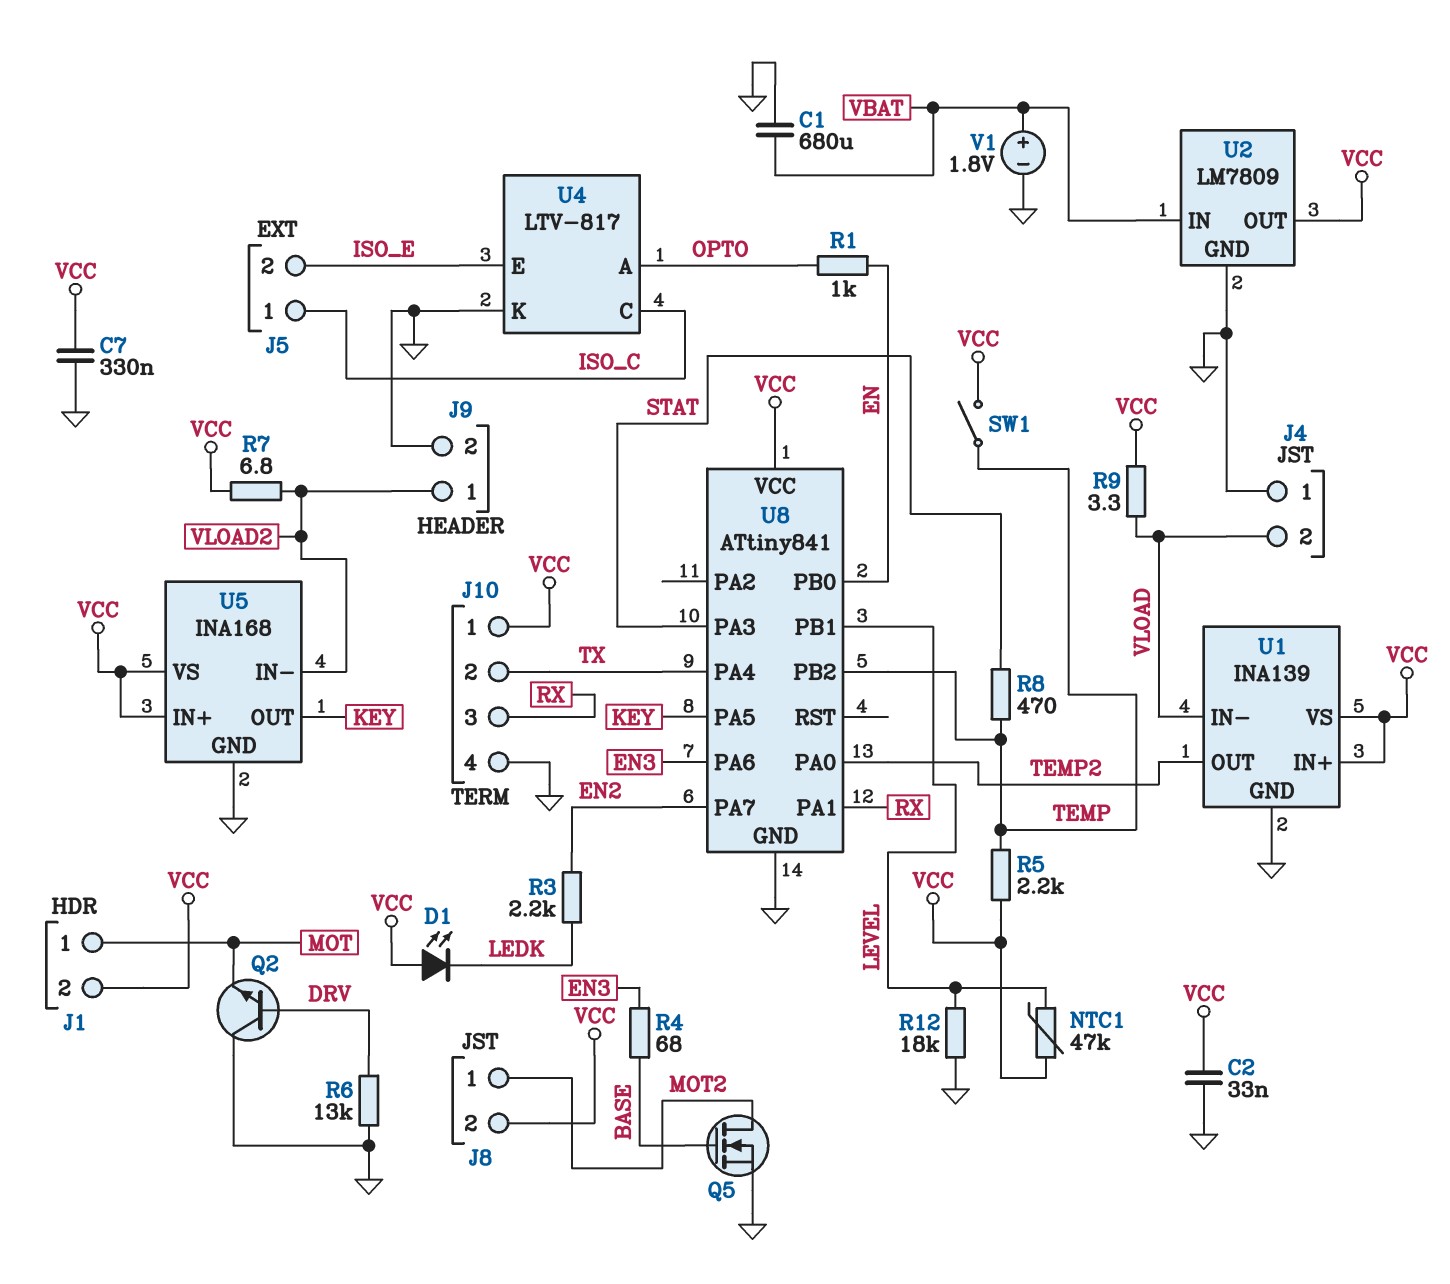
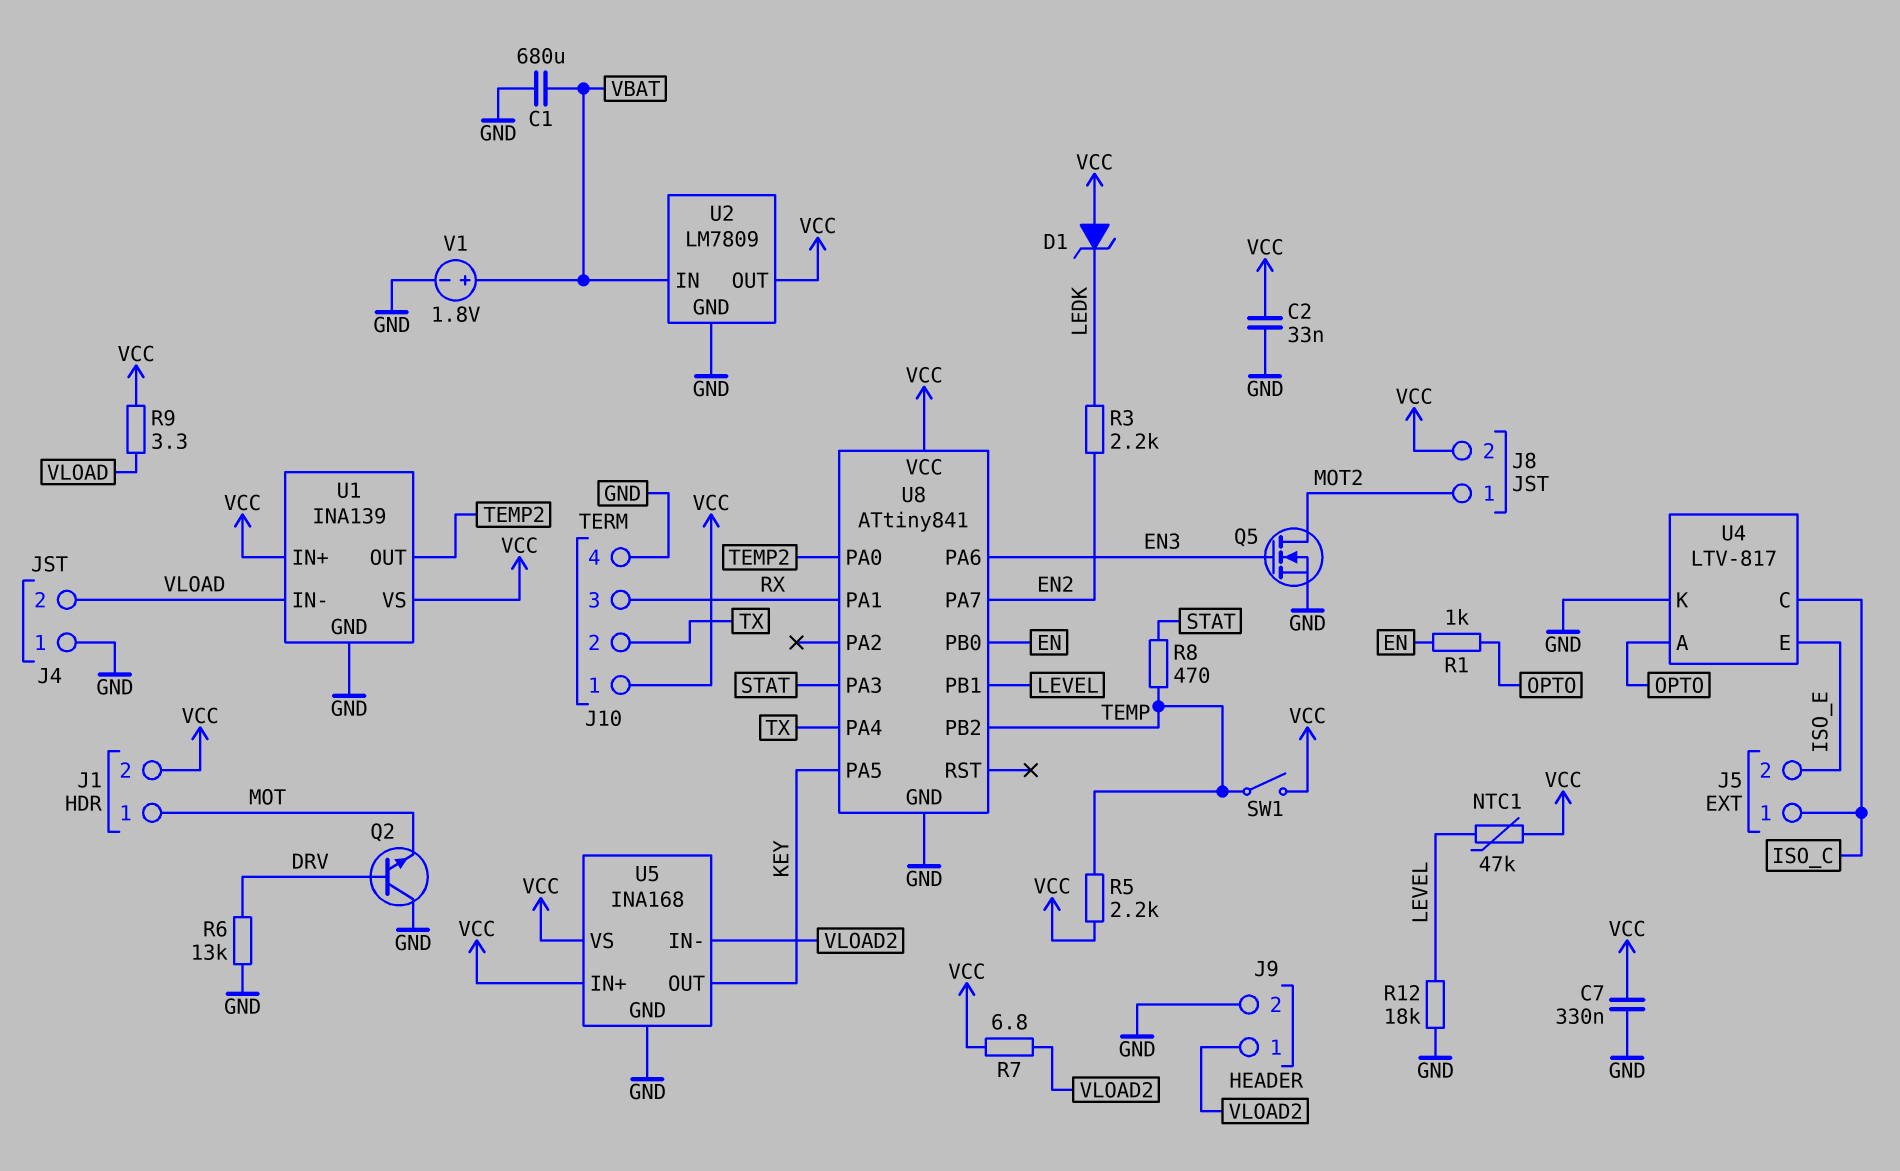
D1: LED (A VCC, K LEDK) -> zener (A VCC, K LEDK)
Q5: NMOS (G BASE, D MOT2, S GND) -> NMOS (G EN3, D MOT2, S GND)
R4: 68 (BASE, EN3) -> none

